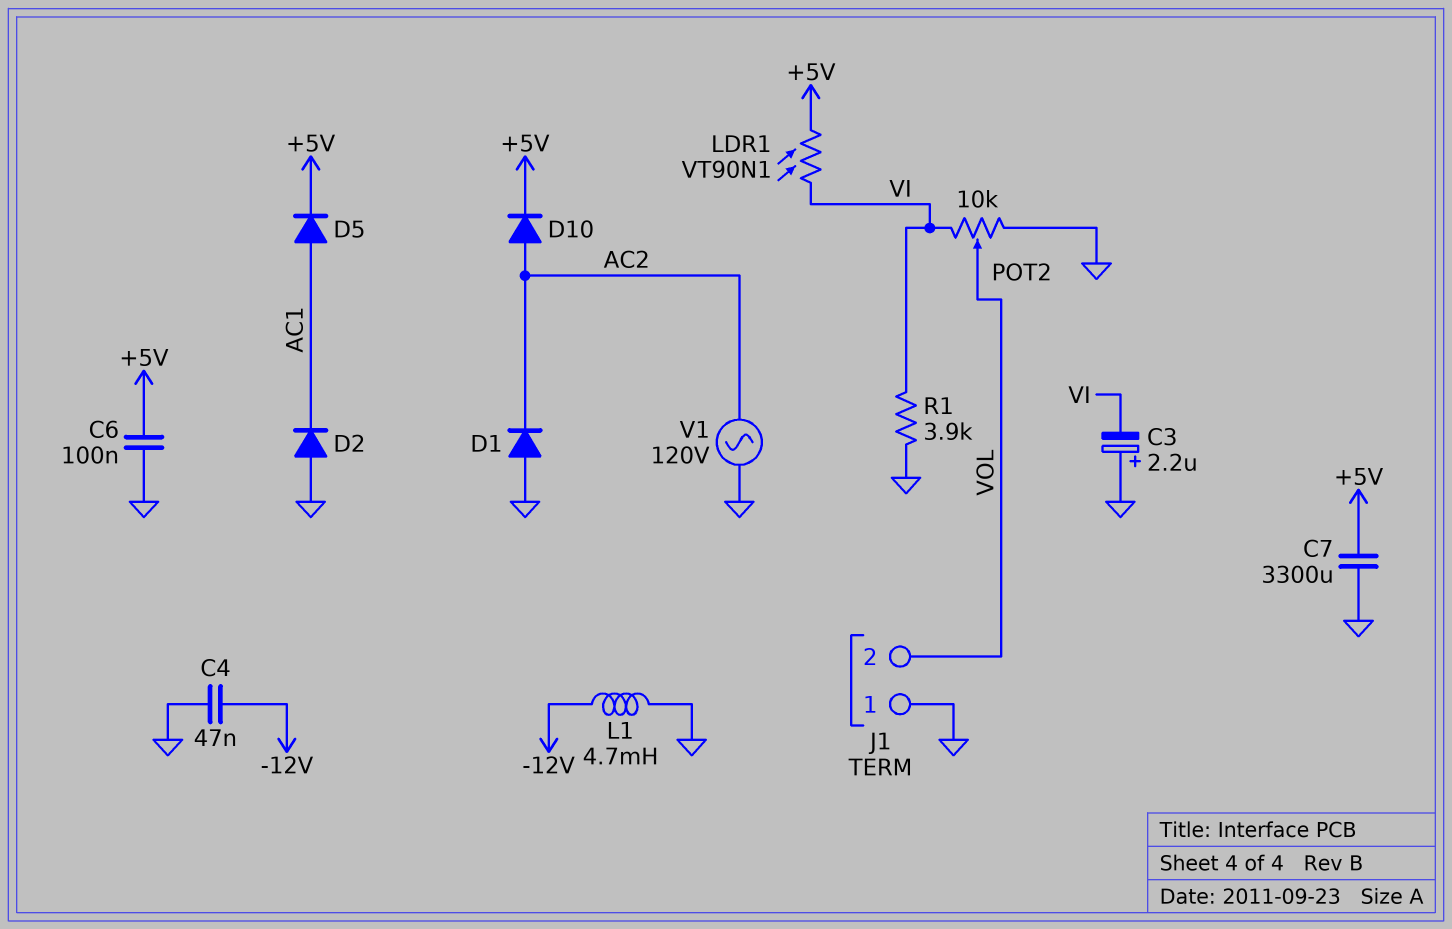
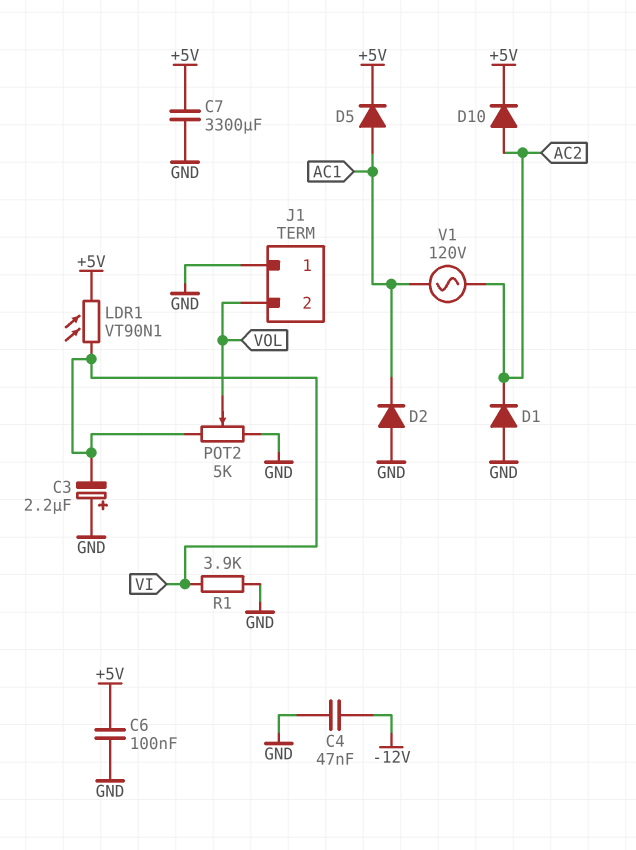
L1: 4.7mH (-12V, GND) -> none
POT2: 10k (GND, VI, wiper VOL) -> 5k (GND, VI, wiper VOL)
V1: AC 120V (AC2, GND) -> AC 120V (AC1, AC2)

